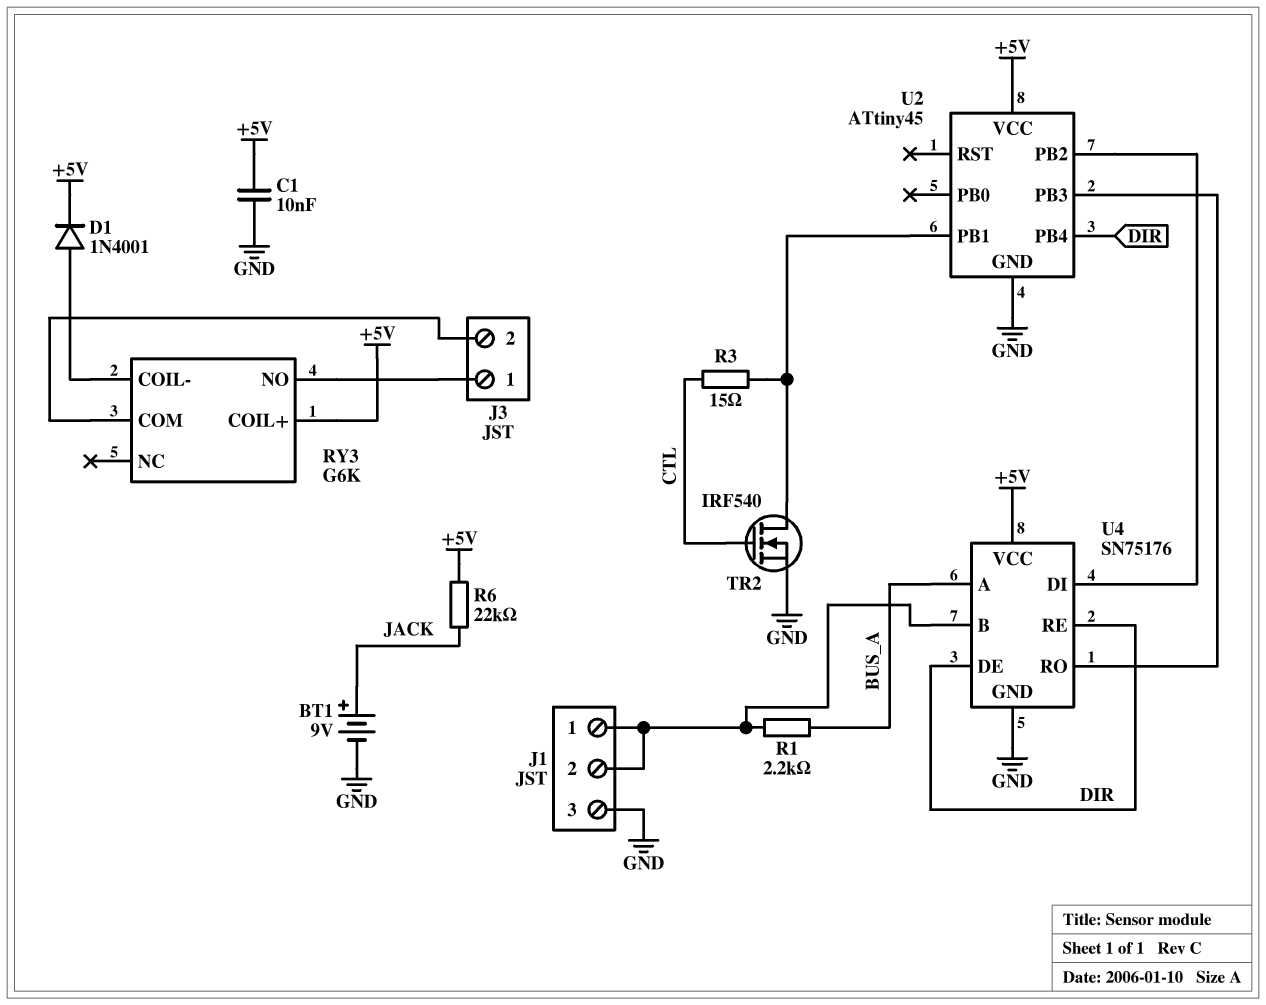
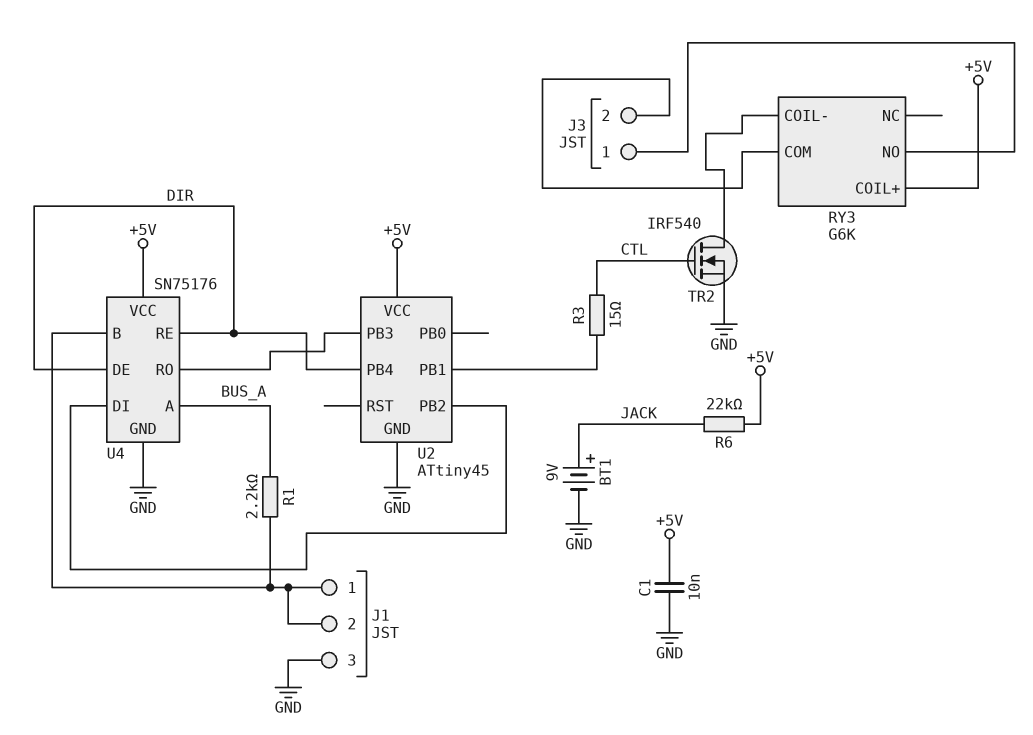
D1: diode 1N4001 (A RY3/COIL-, K +5V) -> none
TR2: NMOS IRF540 (G CTL, D U2/PB1, S GND) -> NMOS IRF540 (G CTL, D RY3/COIL-, S GND)

